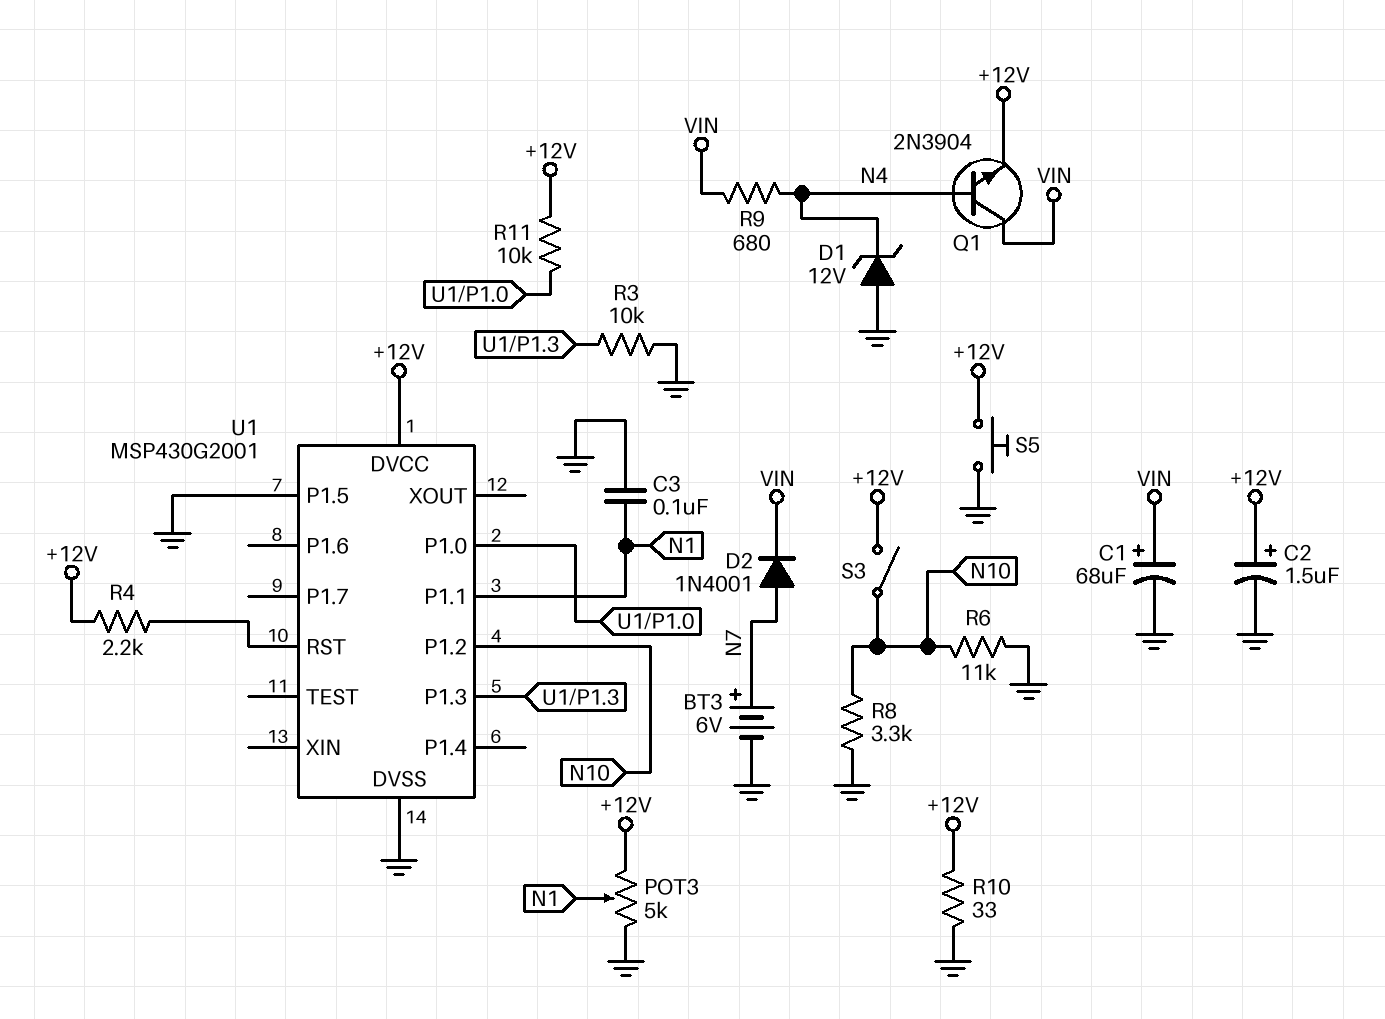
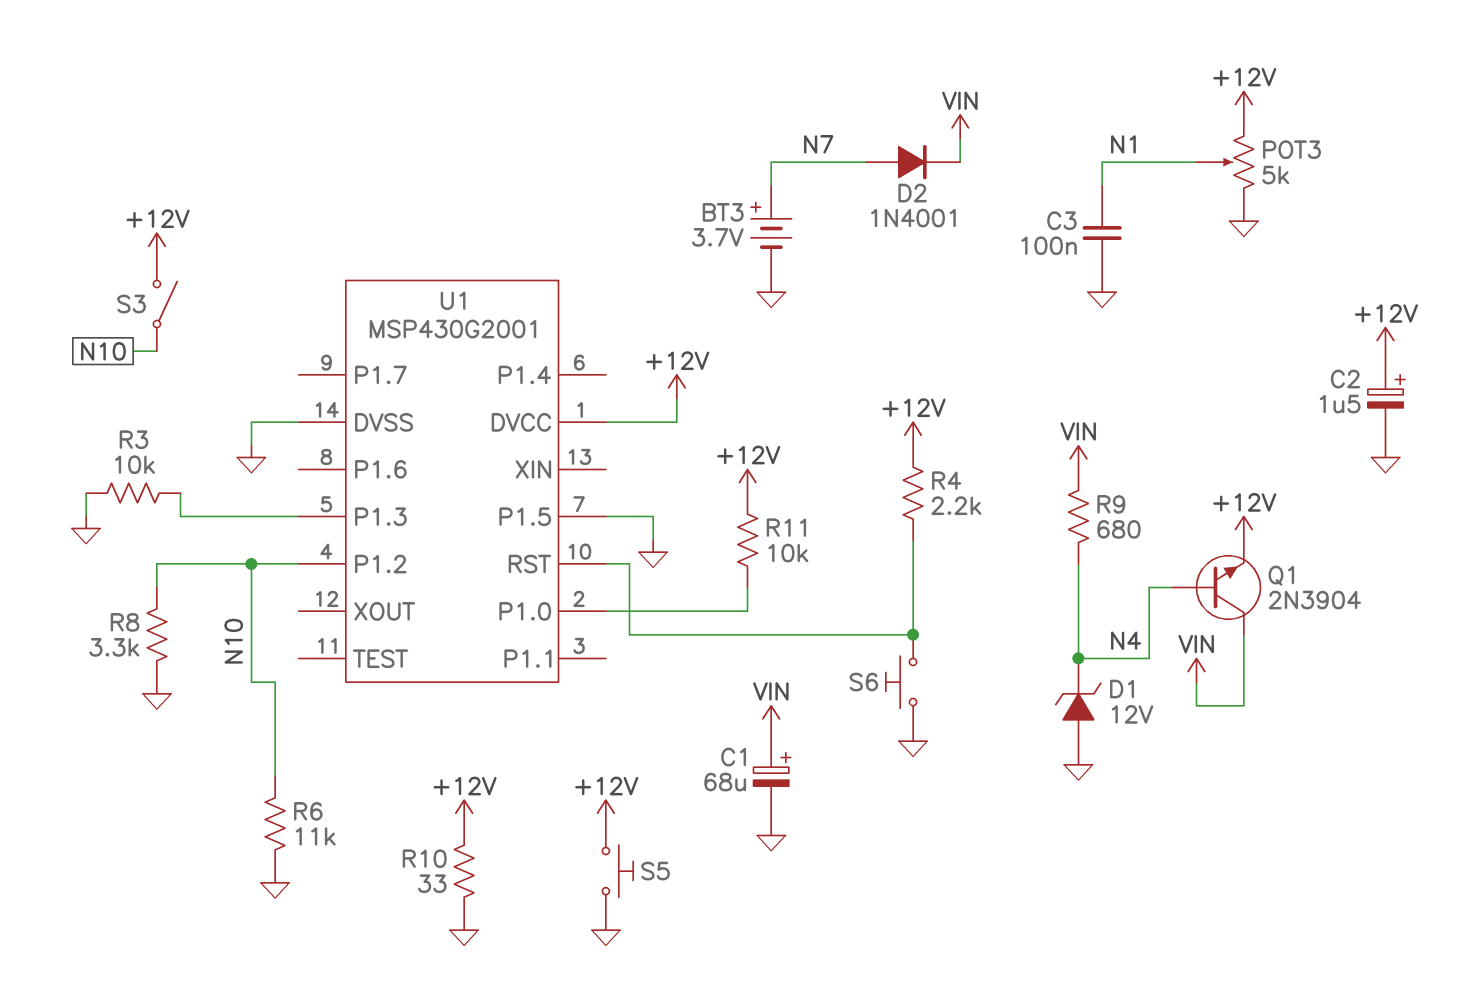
BT3: 6V (plus N7, minus GND) -> 3.7V (plus N7, minus GND)
S6: none -> button (GND, U1/RST)
U1 pin P1.1: N1 -> none

